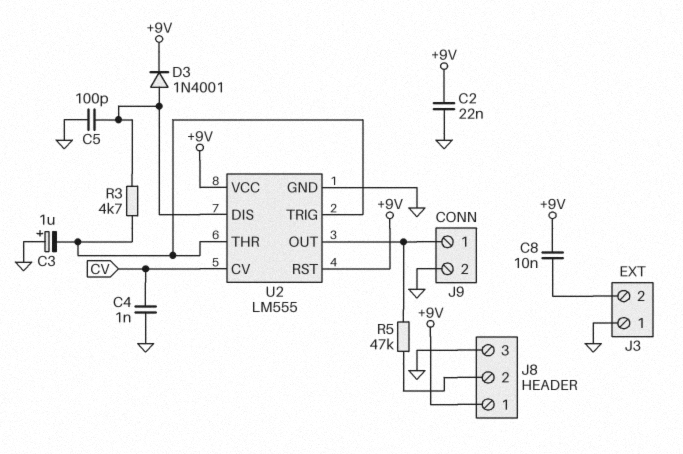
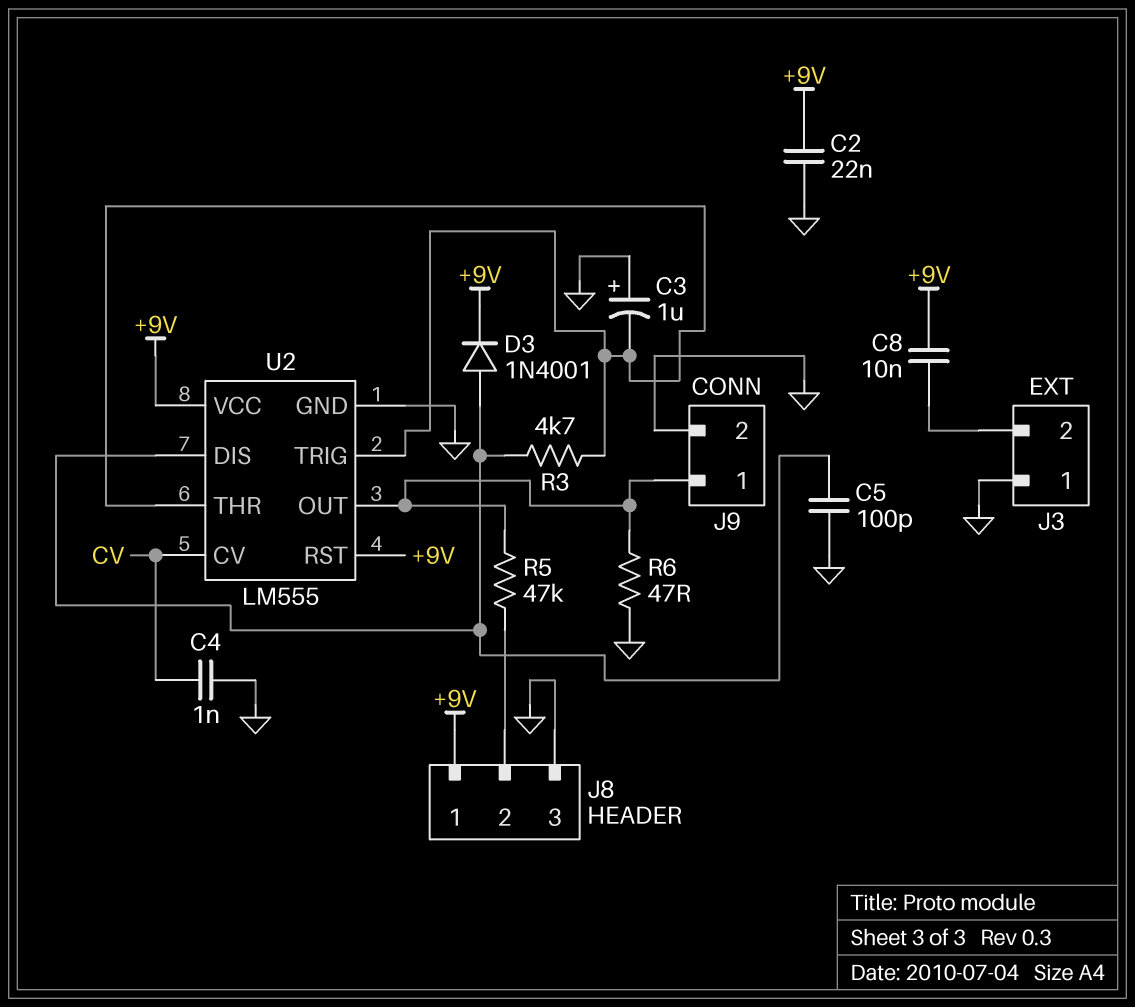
R6: none -> 47 (GND, J9/1)

